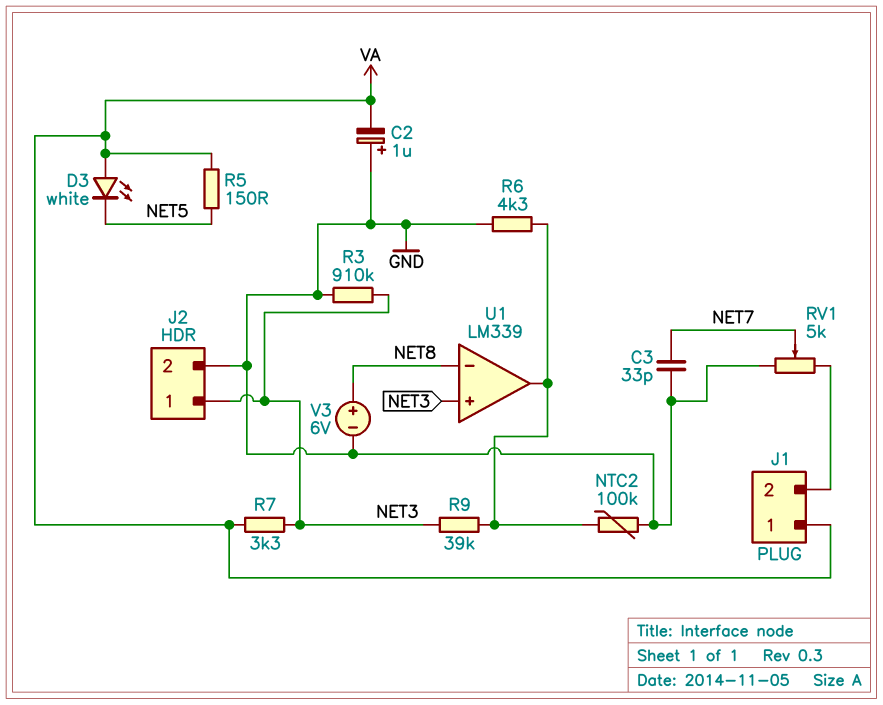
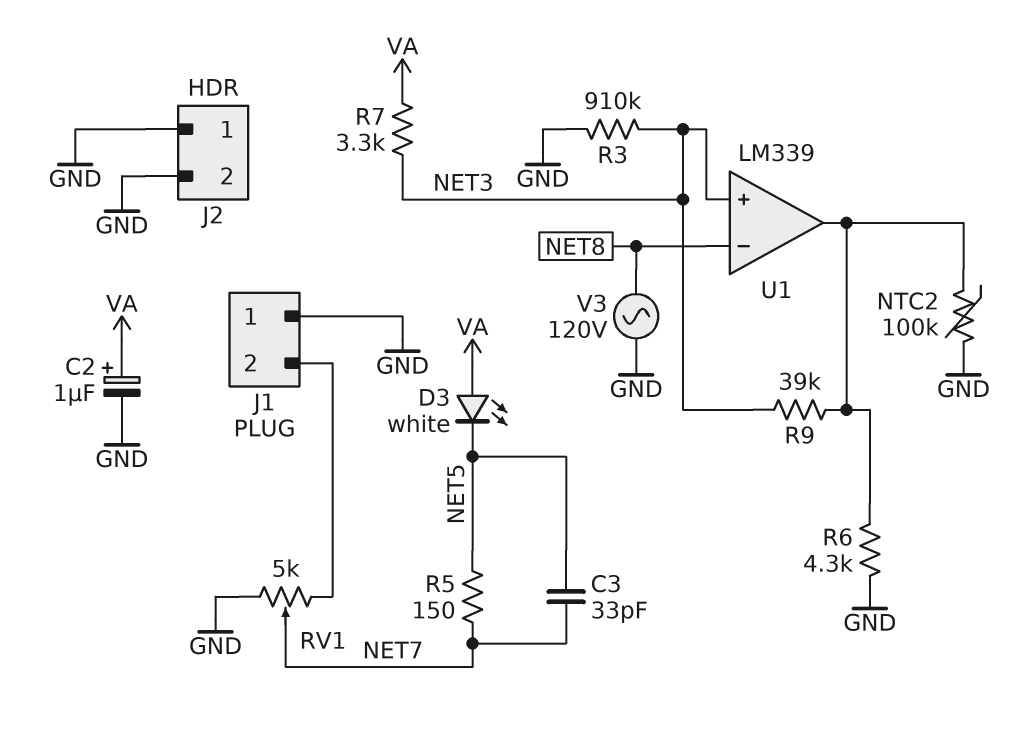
C2: 1uF (plus GND, minus VA) -> 1uF (plus VA, minus GND)
C3: 33pF (GND, NET7) -> 33pF (NET5, NET7)
J1 pin 1: VA -> GND
J2 pin 1: NET3 -> GND
R5: 150 (NET5, VA) -> 150 (NET5, NET7)
V3: 6V (plus NET8, minus GND) -> AC 120V (GND, NET8)

